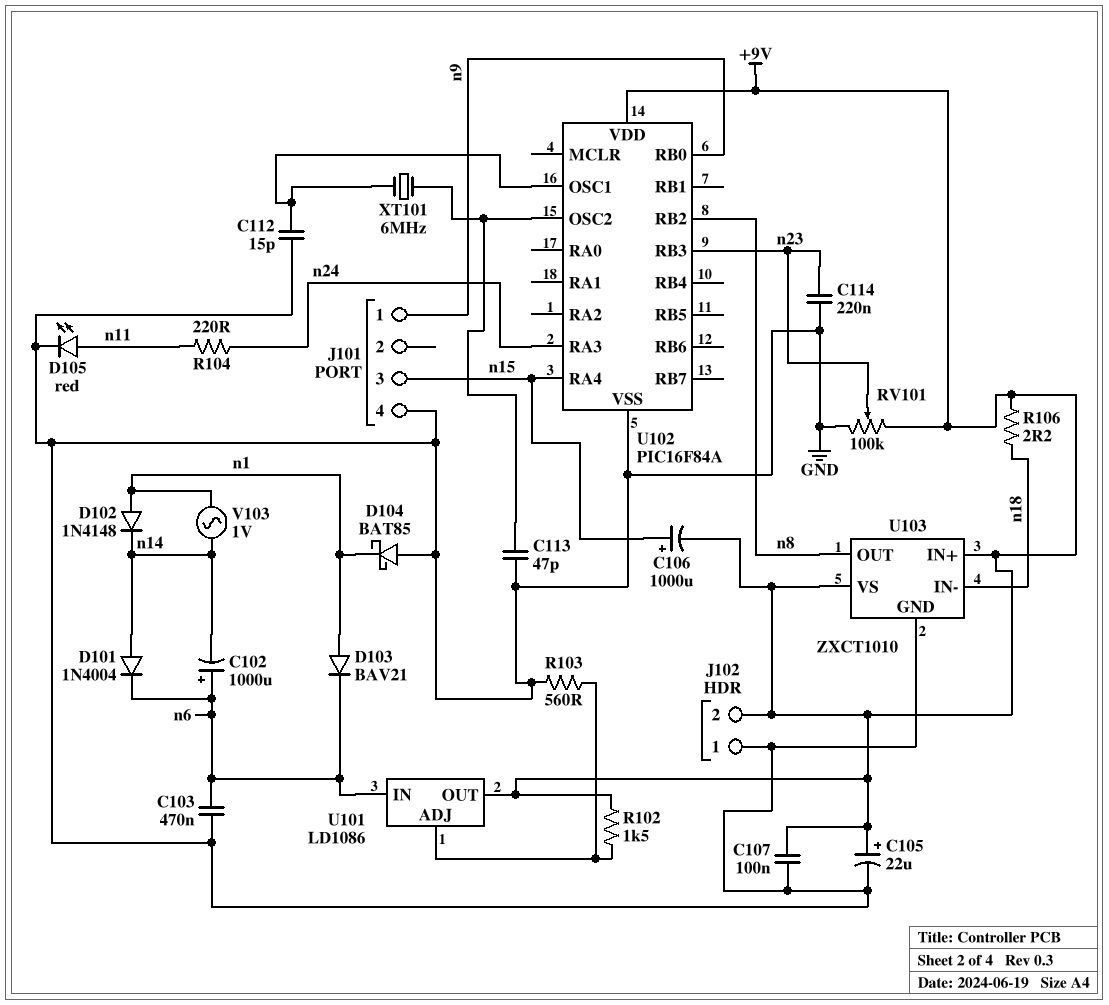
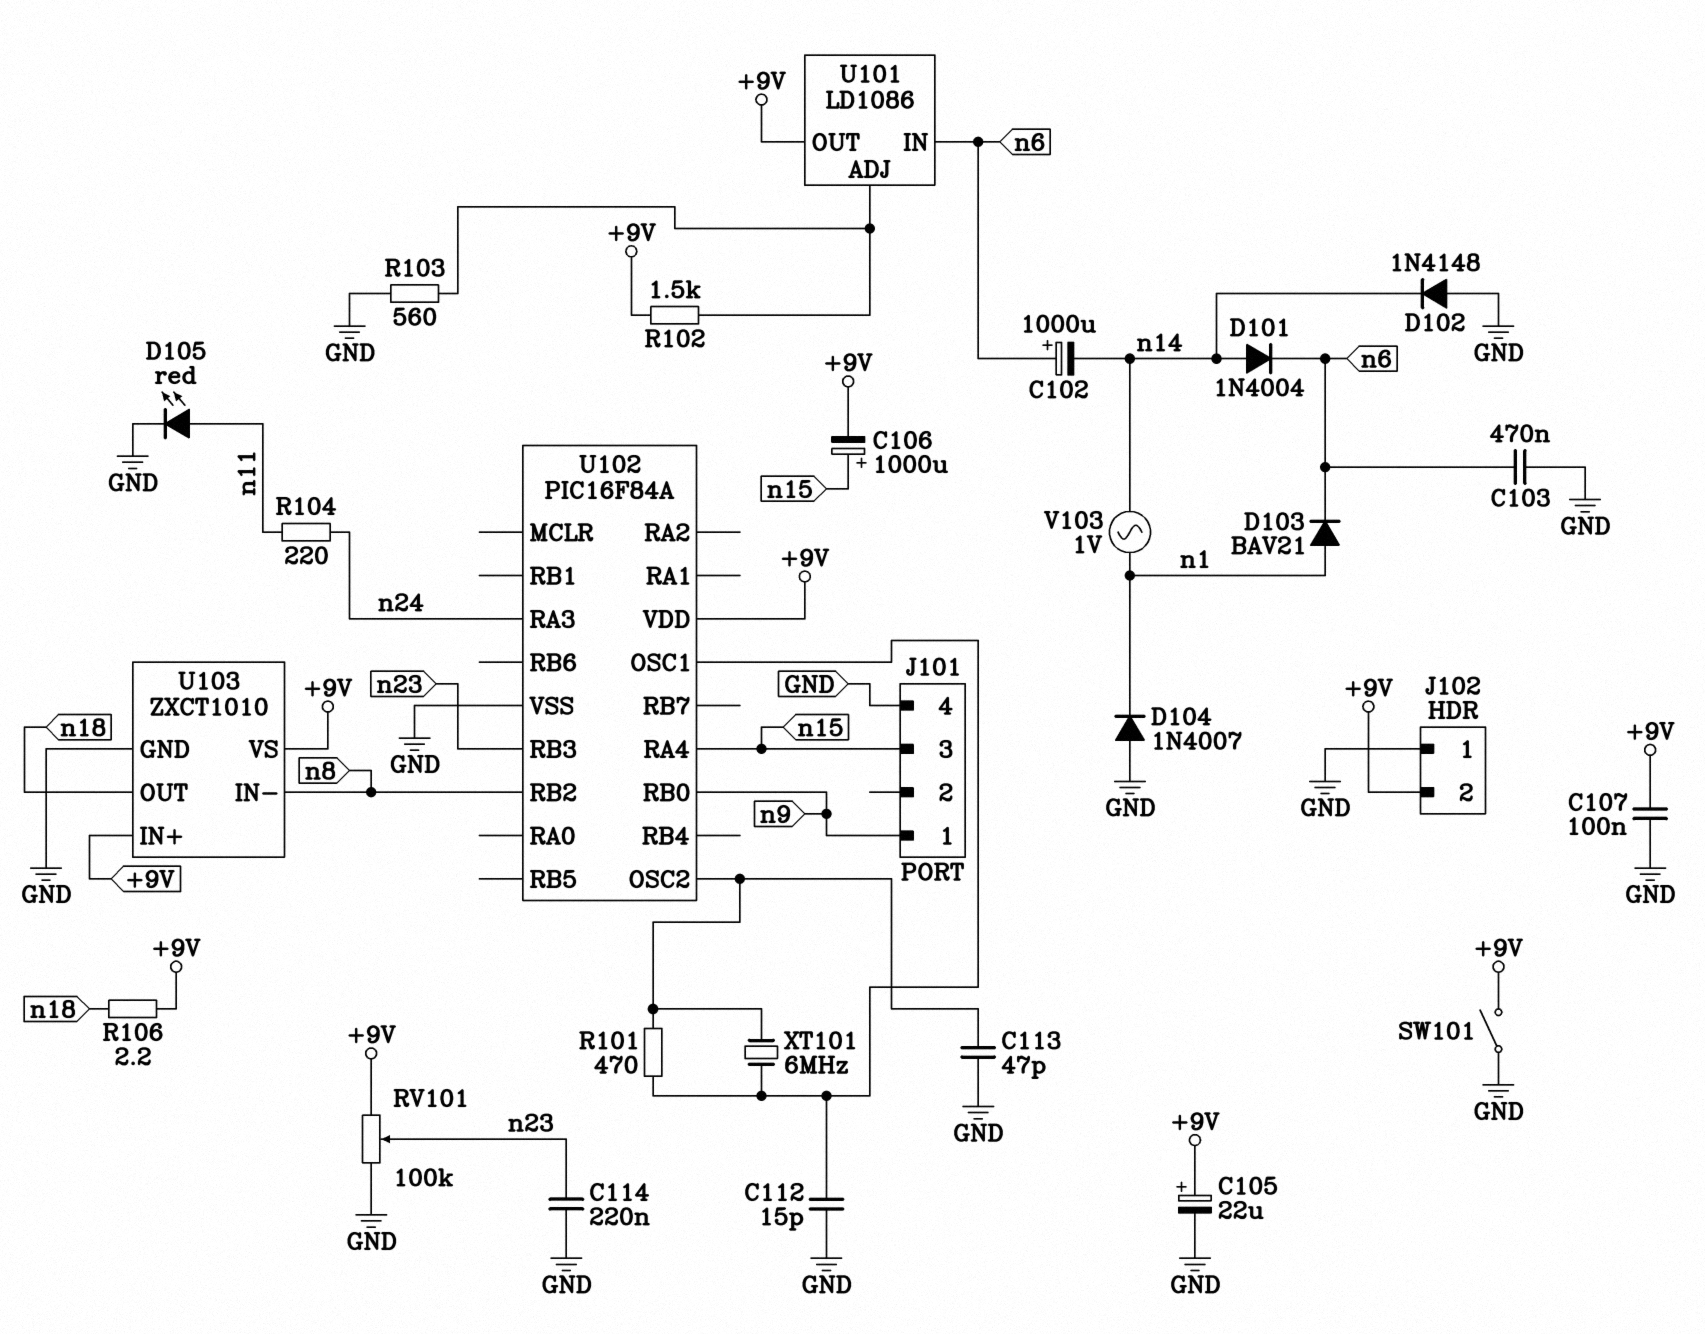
D102: diode 1N4148 (A n1, K n14) -> diode 1N4148 (A GND, K n14)
D104: schottky BAT85 (A GND, K n1) -> diode 1N4007 (A GND, K n1)
R101: none -> 470 (U102/OSC1, U102/OSC2)
SW101: none -> switch (+9V, GND)
U103 pin IN-: n18 -> n8
U103 pin OUT: n8 -> n18

